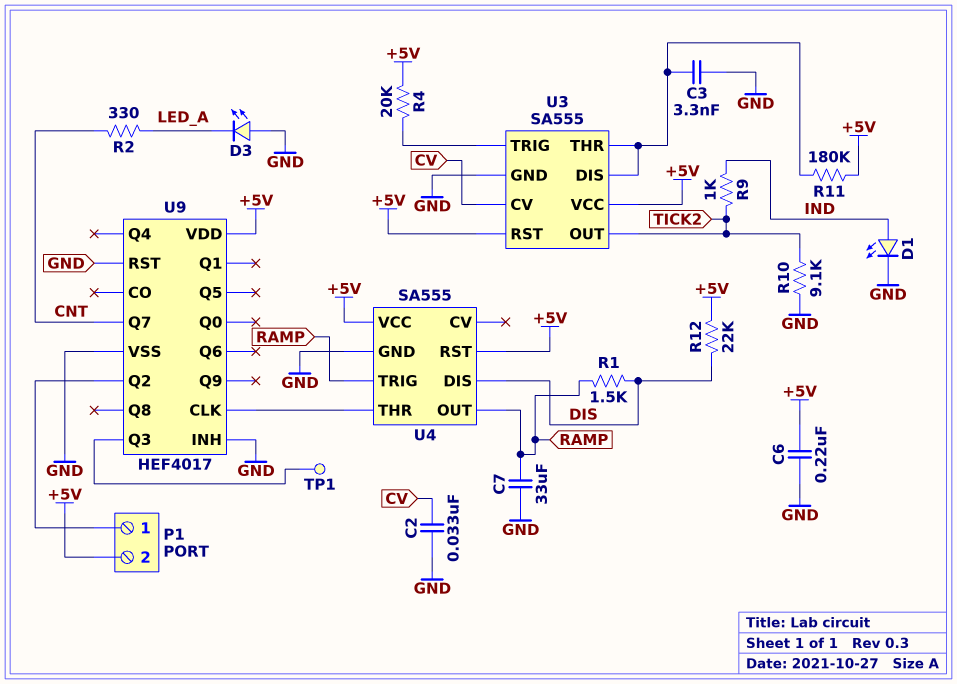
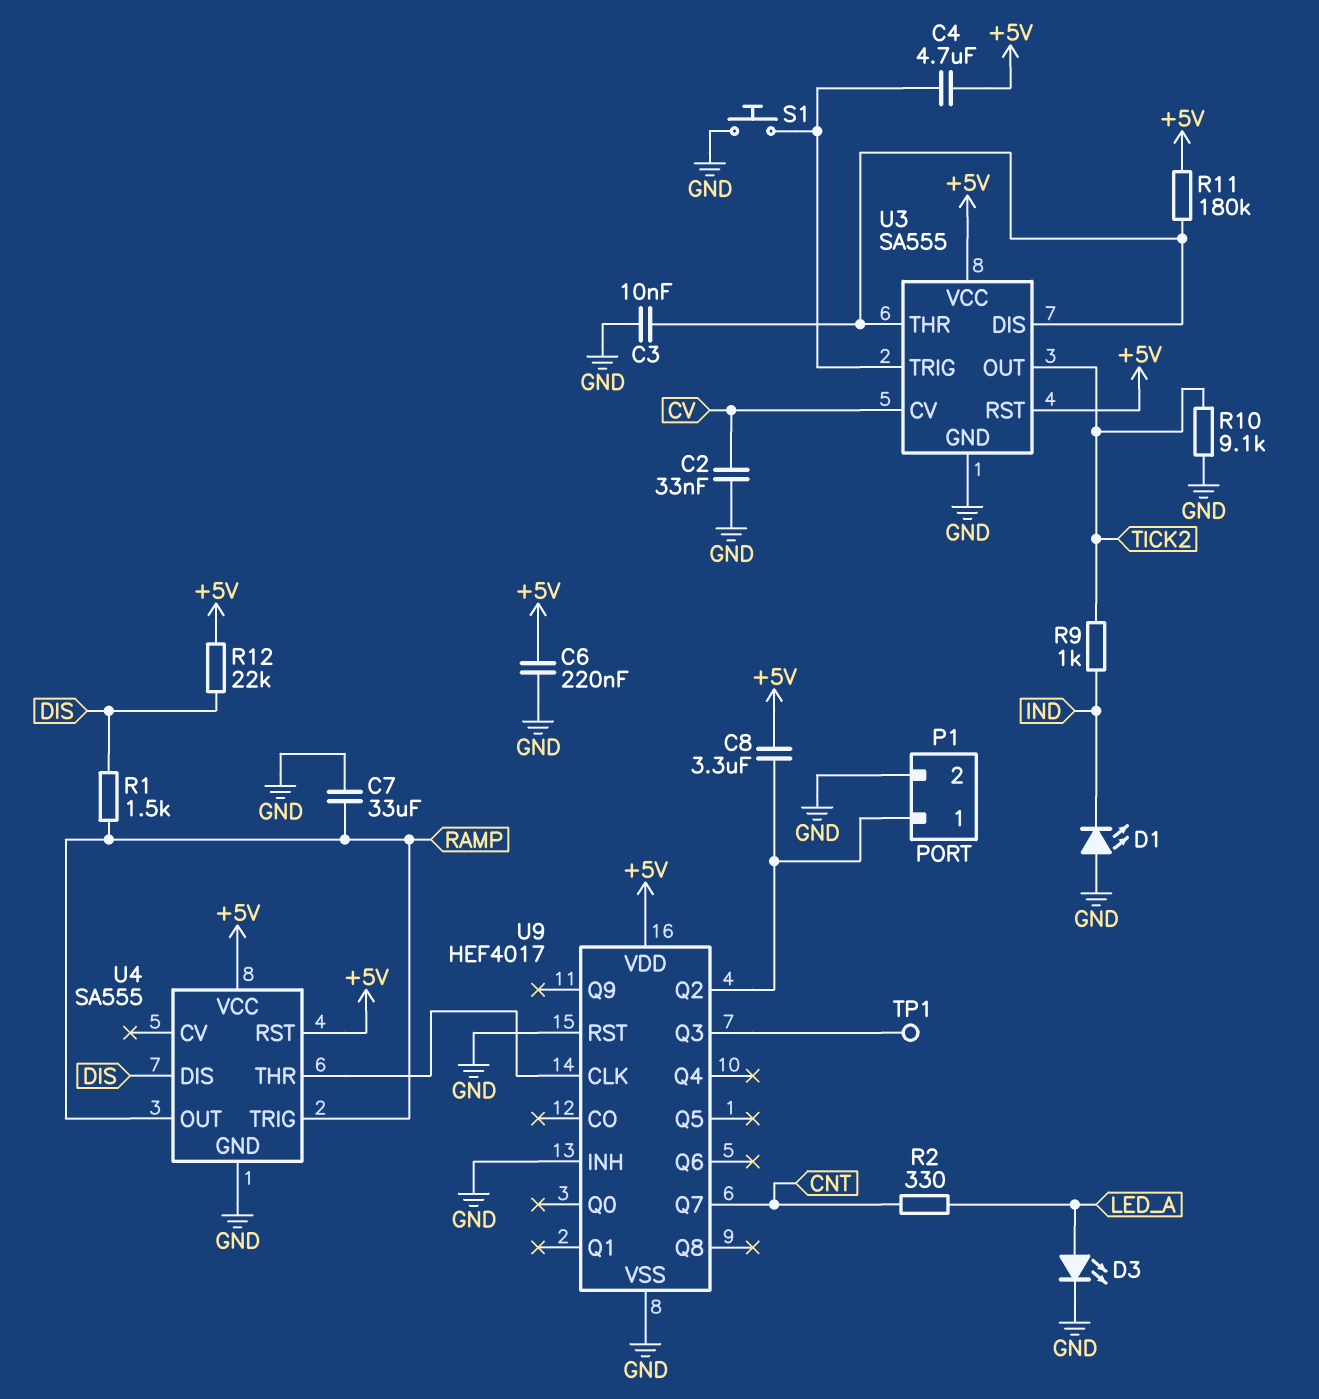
C3: 3.3nF (GND, U3/DIS) -> 10nF (GND, U3/DIS)
C4: none -> 4.7uF (+5V, U3/TRIG)
C8: none -> 3.3uF (+5V, P1/1)
D1: LED (A IND, K GND) -> LED (A GND, K IND)
D3: LED (A GND, K LED_A) -> LED (A LED_A, K GND)
P1 pin 2: +5V -> GND
R4: 20k (+5V, U3/TRIG) -> none
S1: none -> button (GND, U3/TRIG)

